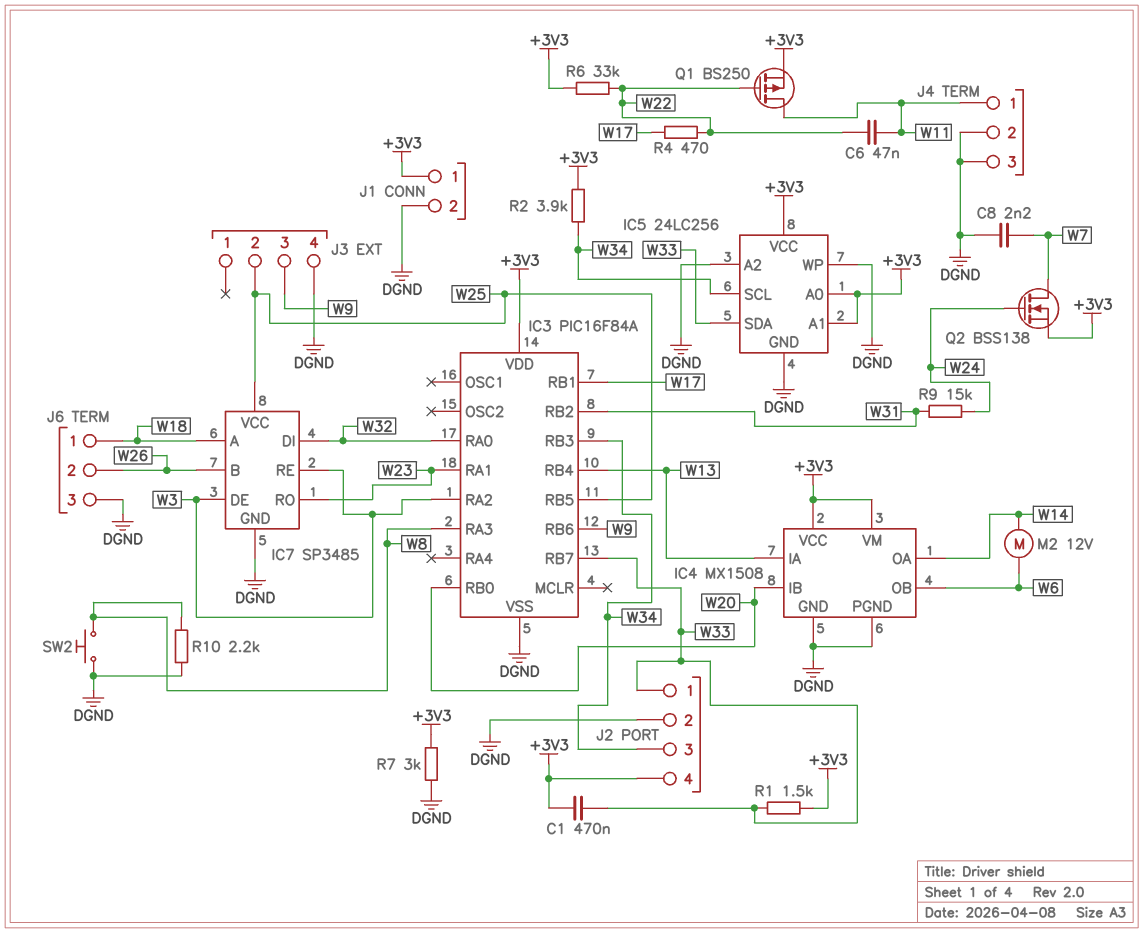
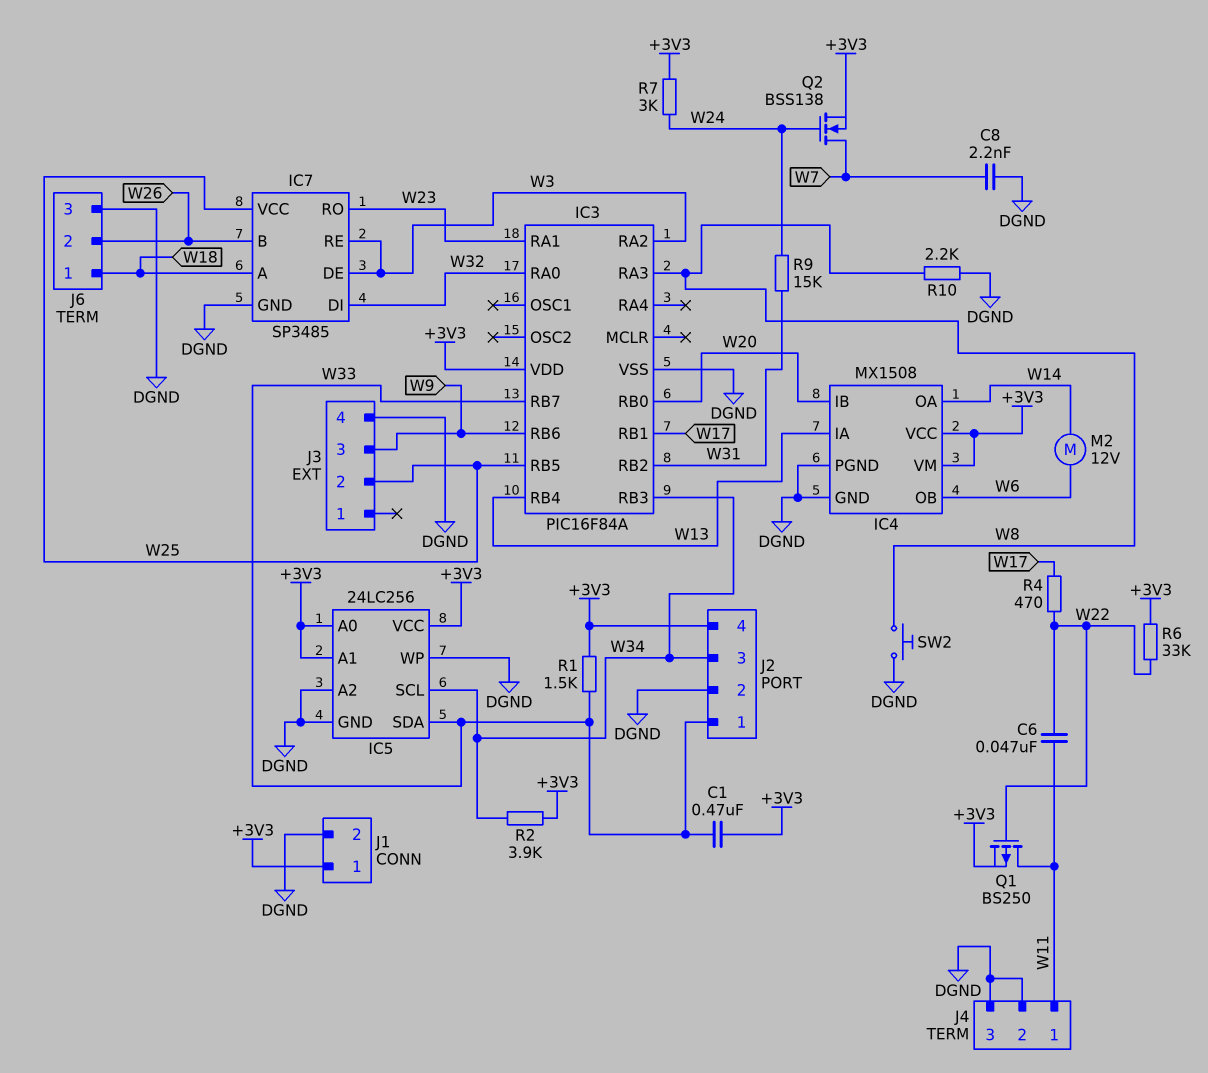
R7: 3k (+3V3, DGND) -> 3k (+3V3, W24)

